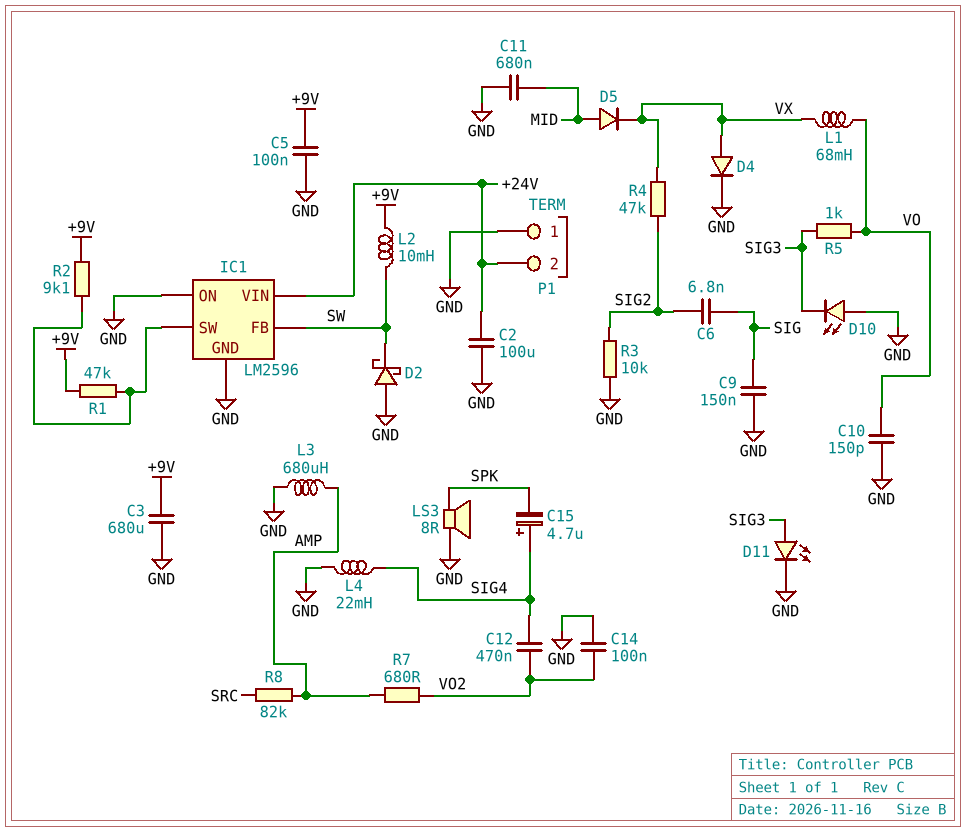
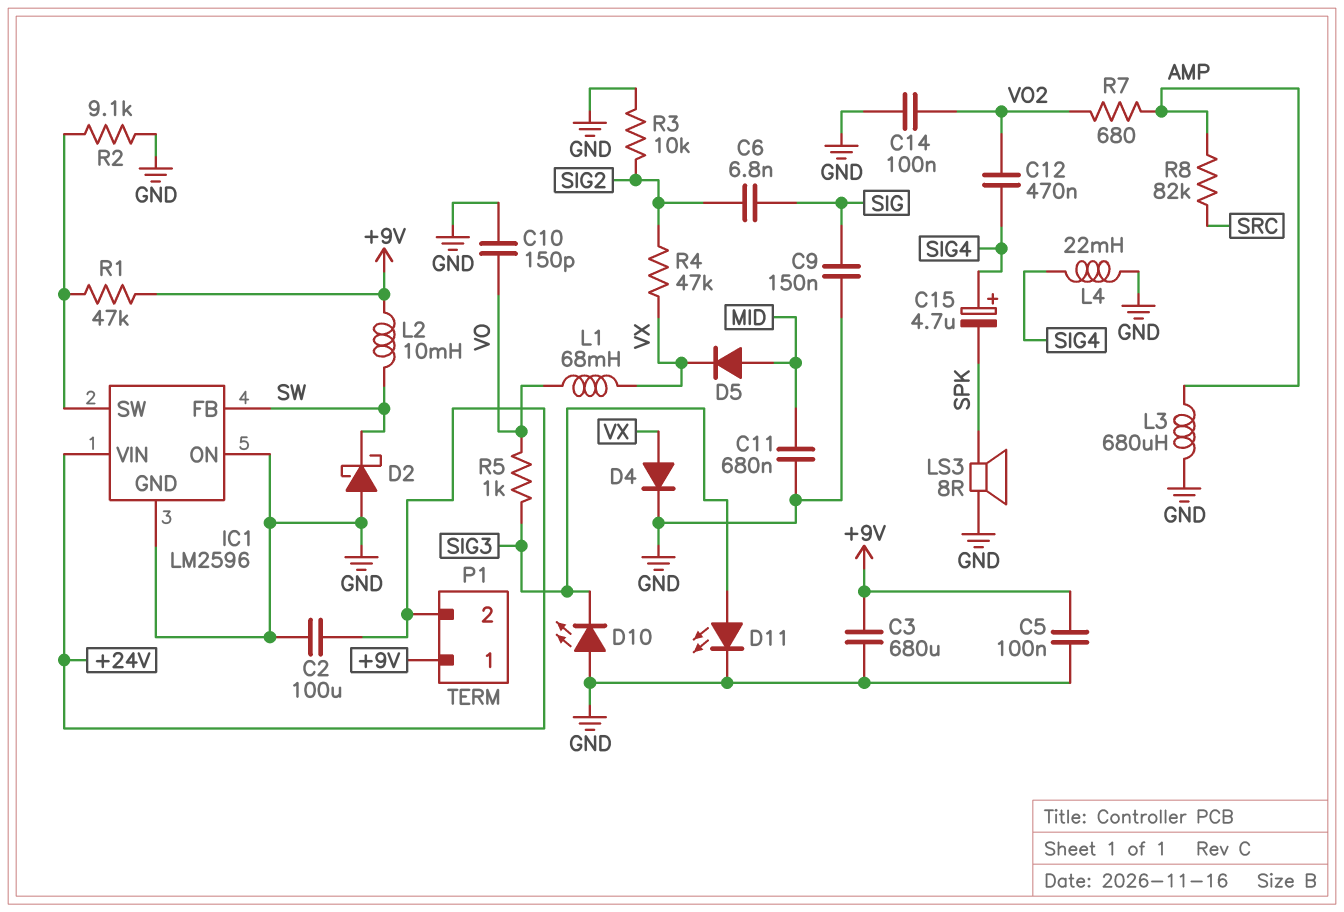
P1 pin 1: GND -> +9V
R2: 9.1k (+9V, IC1/SW) -> 9.1k (GND, IC1/SW)

